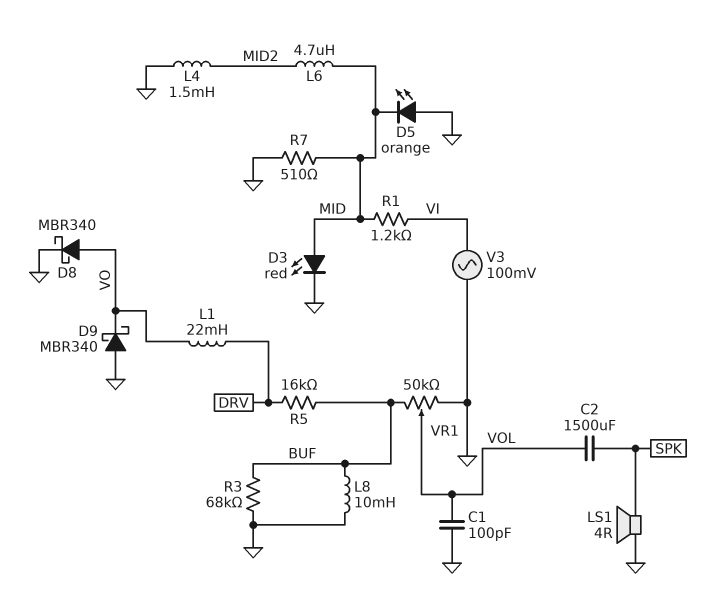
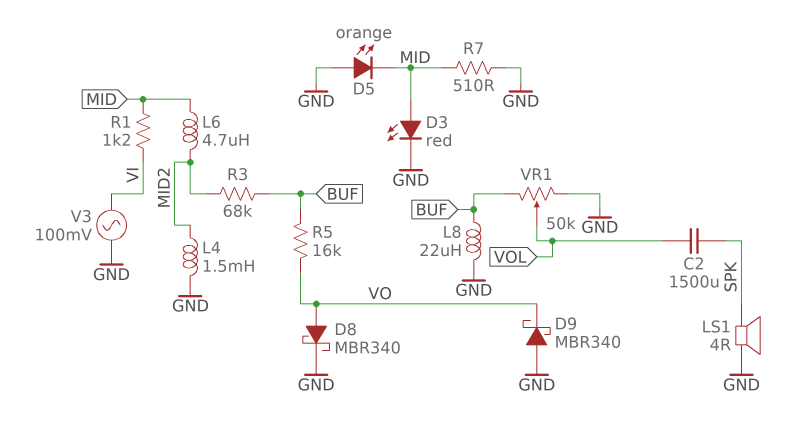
C1: 100pF (GND, VOL) -> none
L1: 22mH (DRV, VO) -> none
L8: 10mH (BUF, GND) -> 22uH (BUF, GND)
R3: 68k (BUF, GND) -> 68k (BUF, MID2)
R5: 16k (BUF, DRV) -> 16k (BUF, VO)

